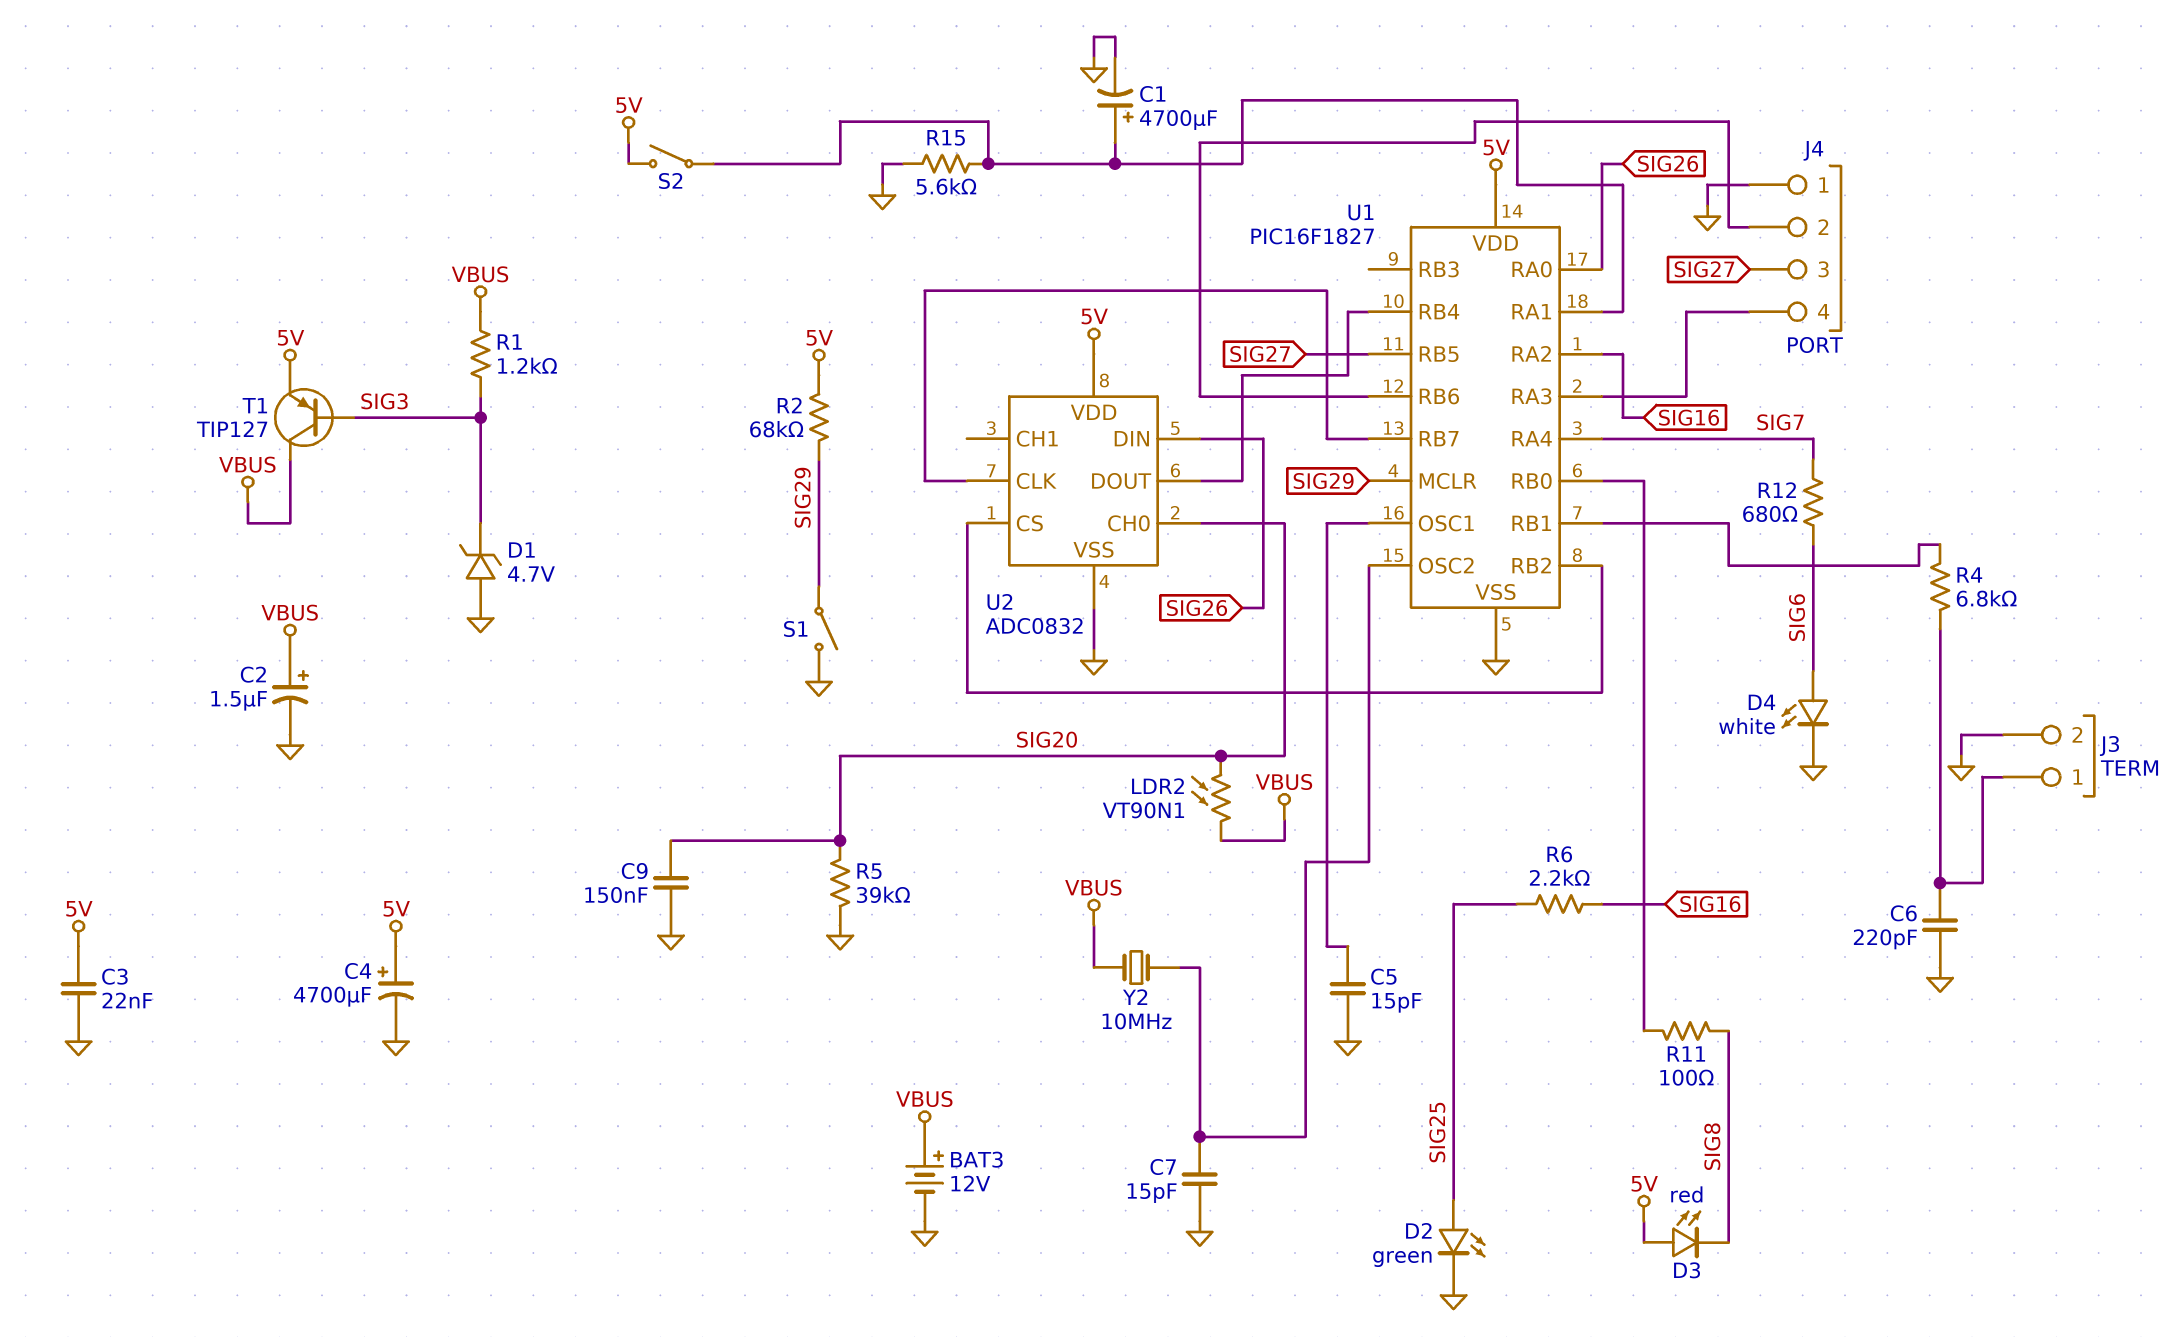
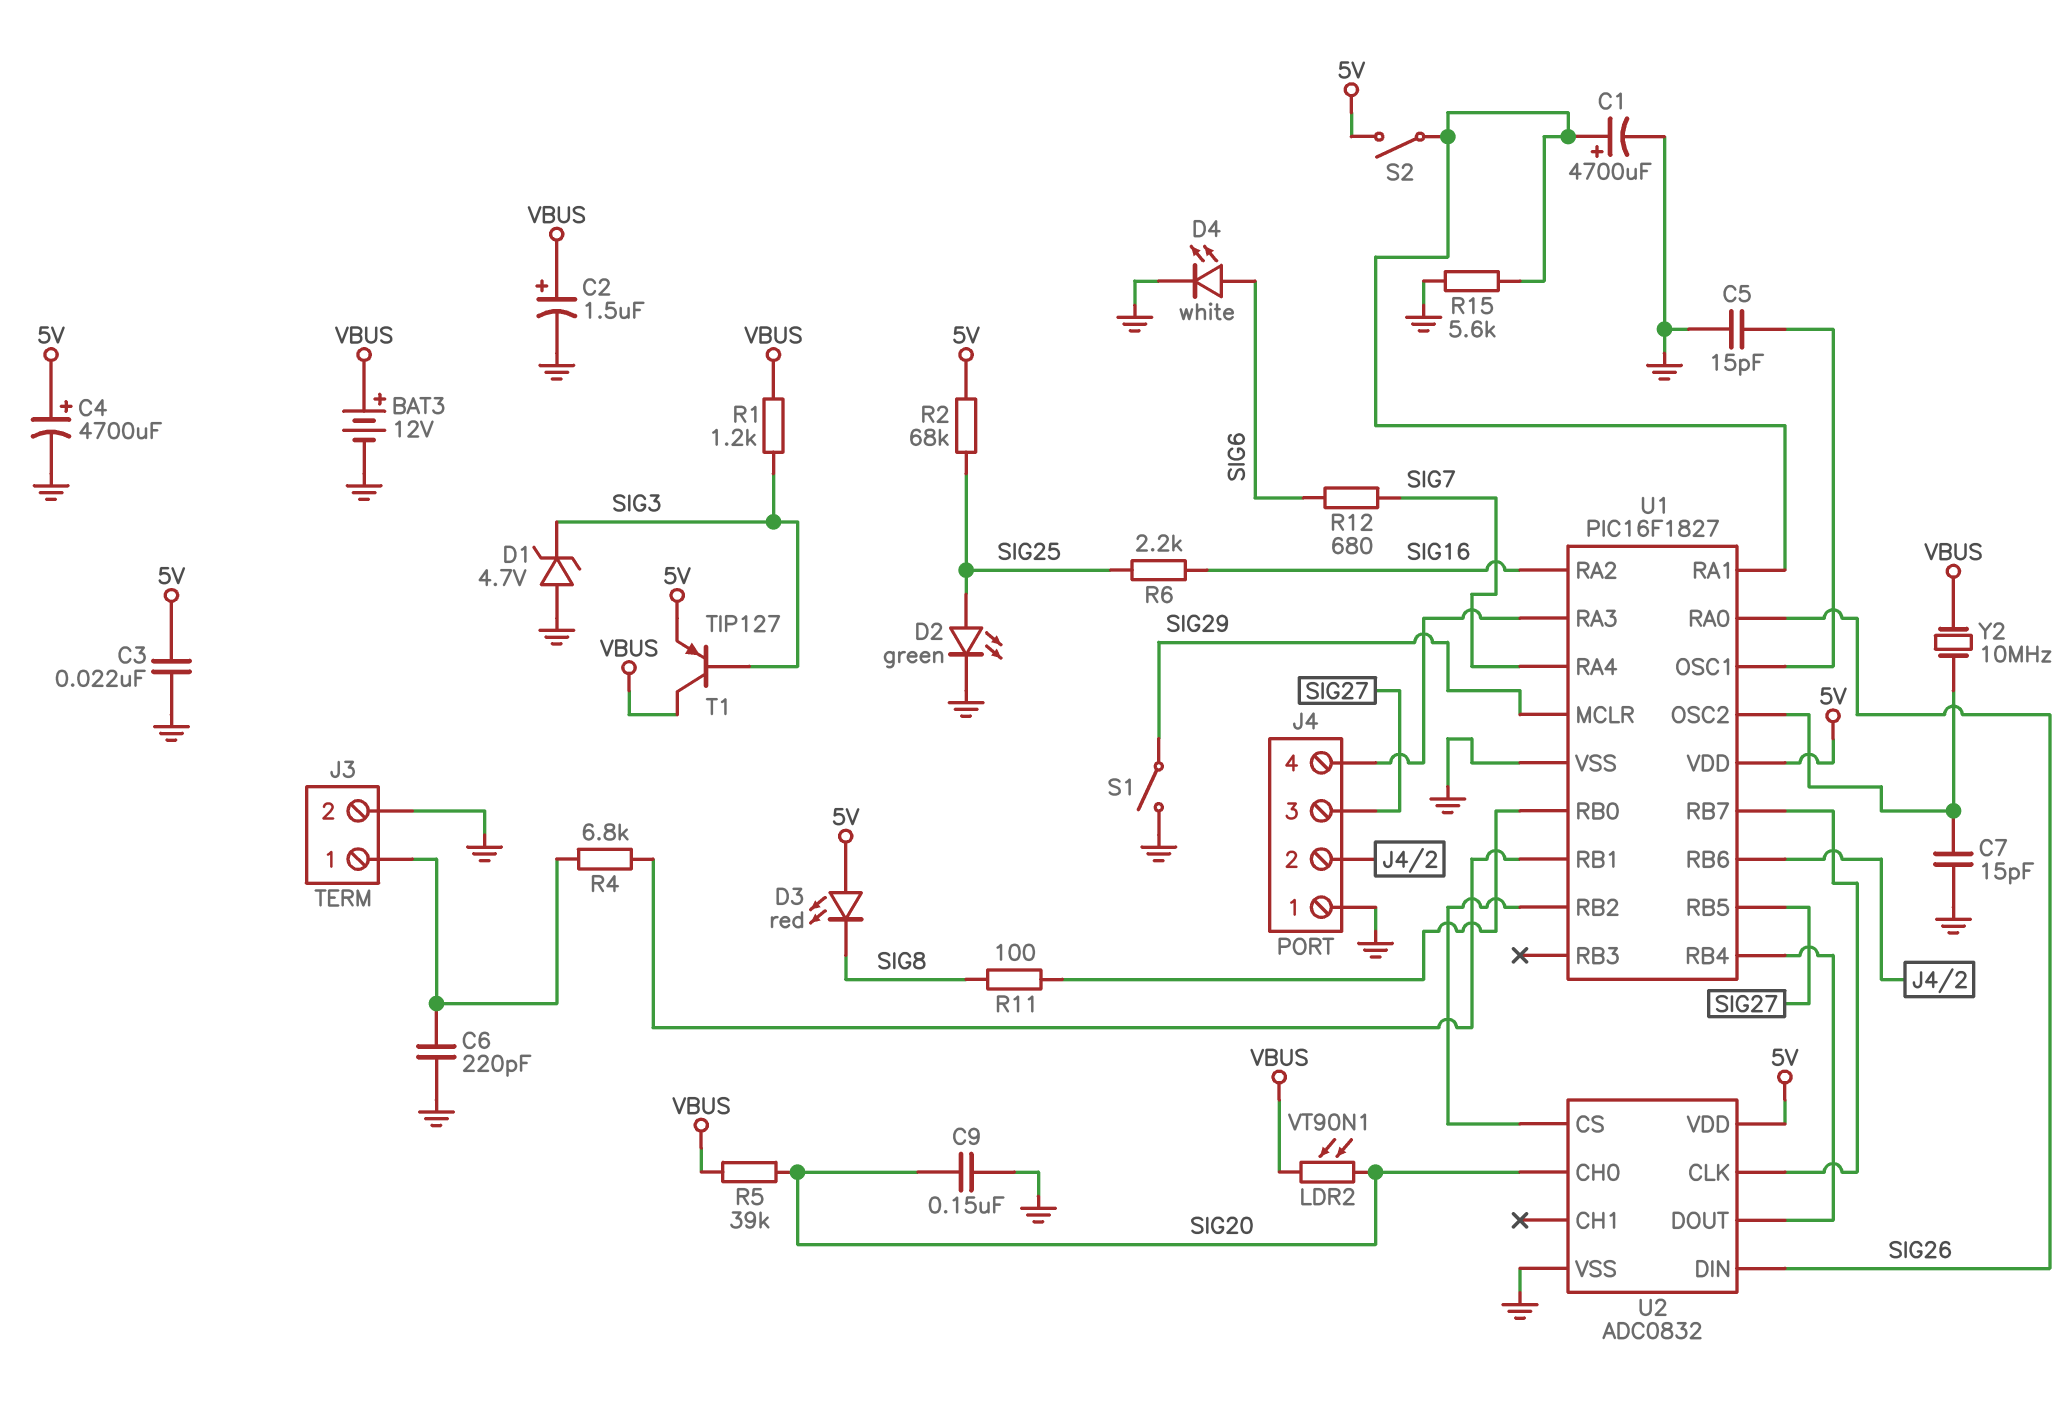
R2: 68k (5V, SIG29) -> 68k (5V, SIG25)
R5: 39k (GND, SIG20) -> 39k (SIG20, VBUS)

